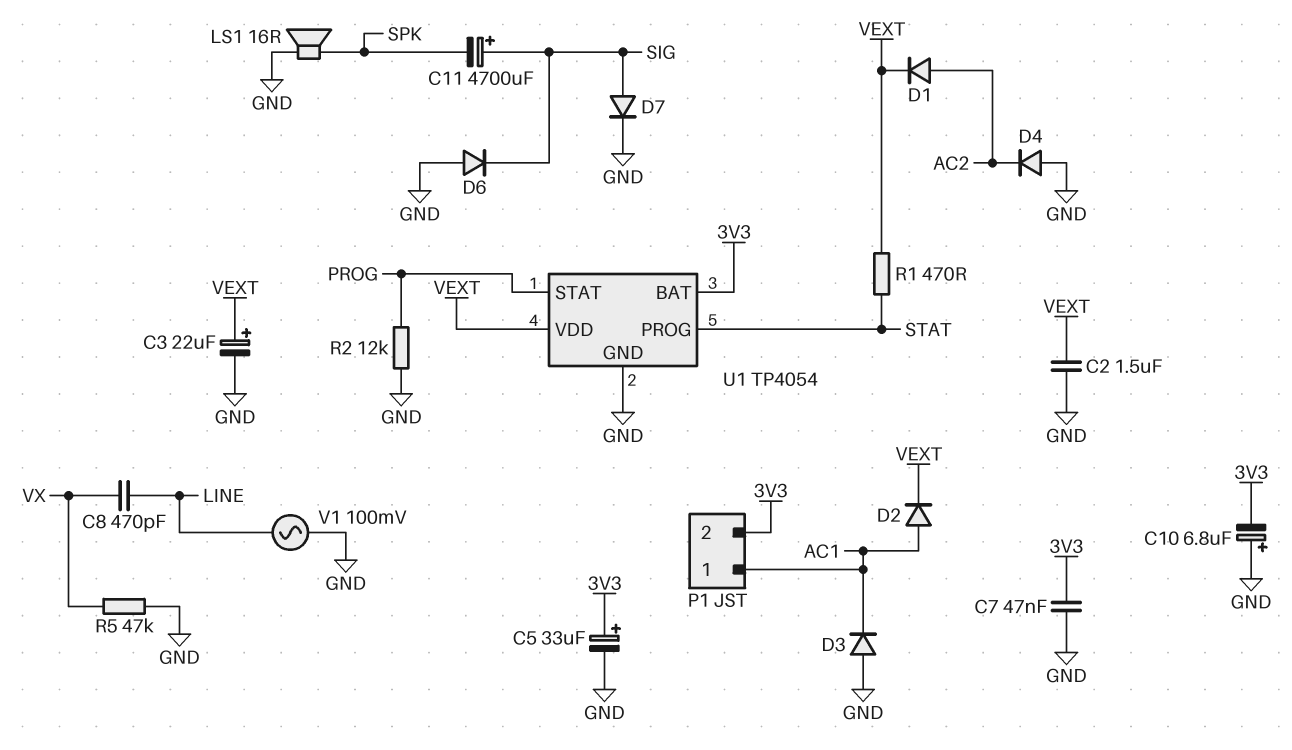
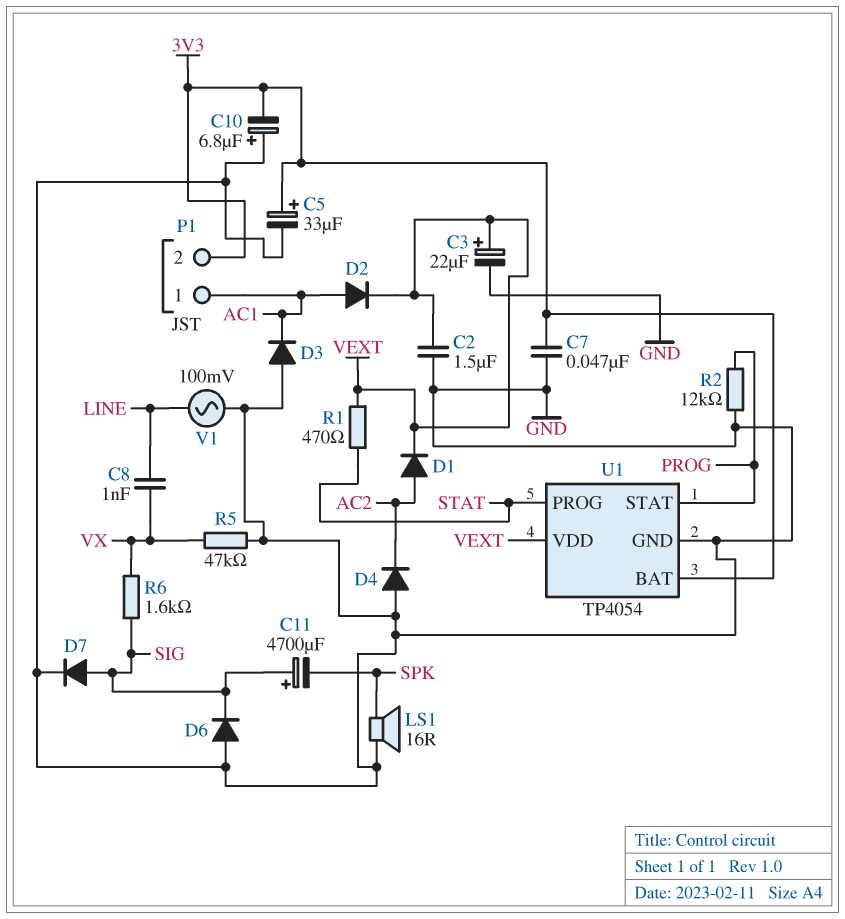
C8: 470pF (LINE, VX) -> 1nF (LINE, VX)
R6: none -> 1.6k (SIG, VX)

